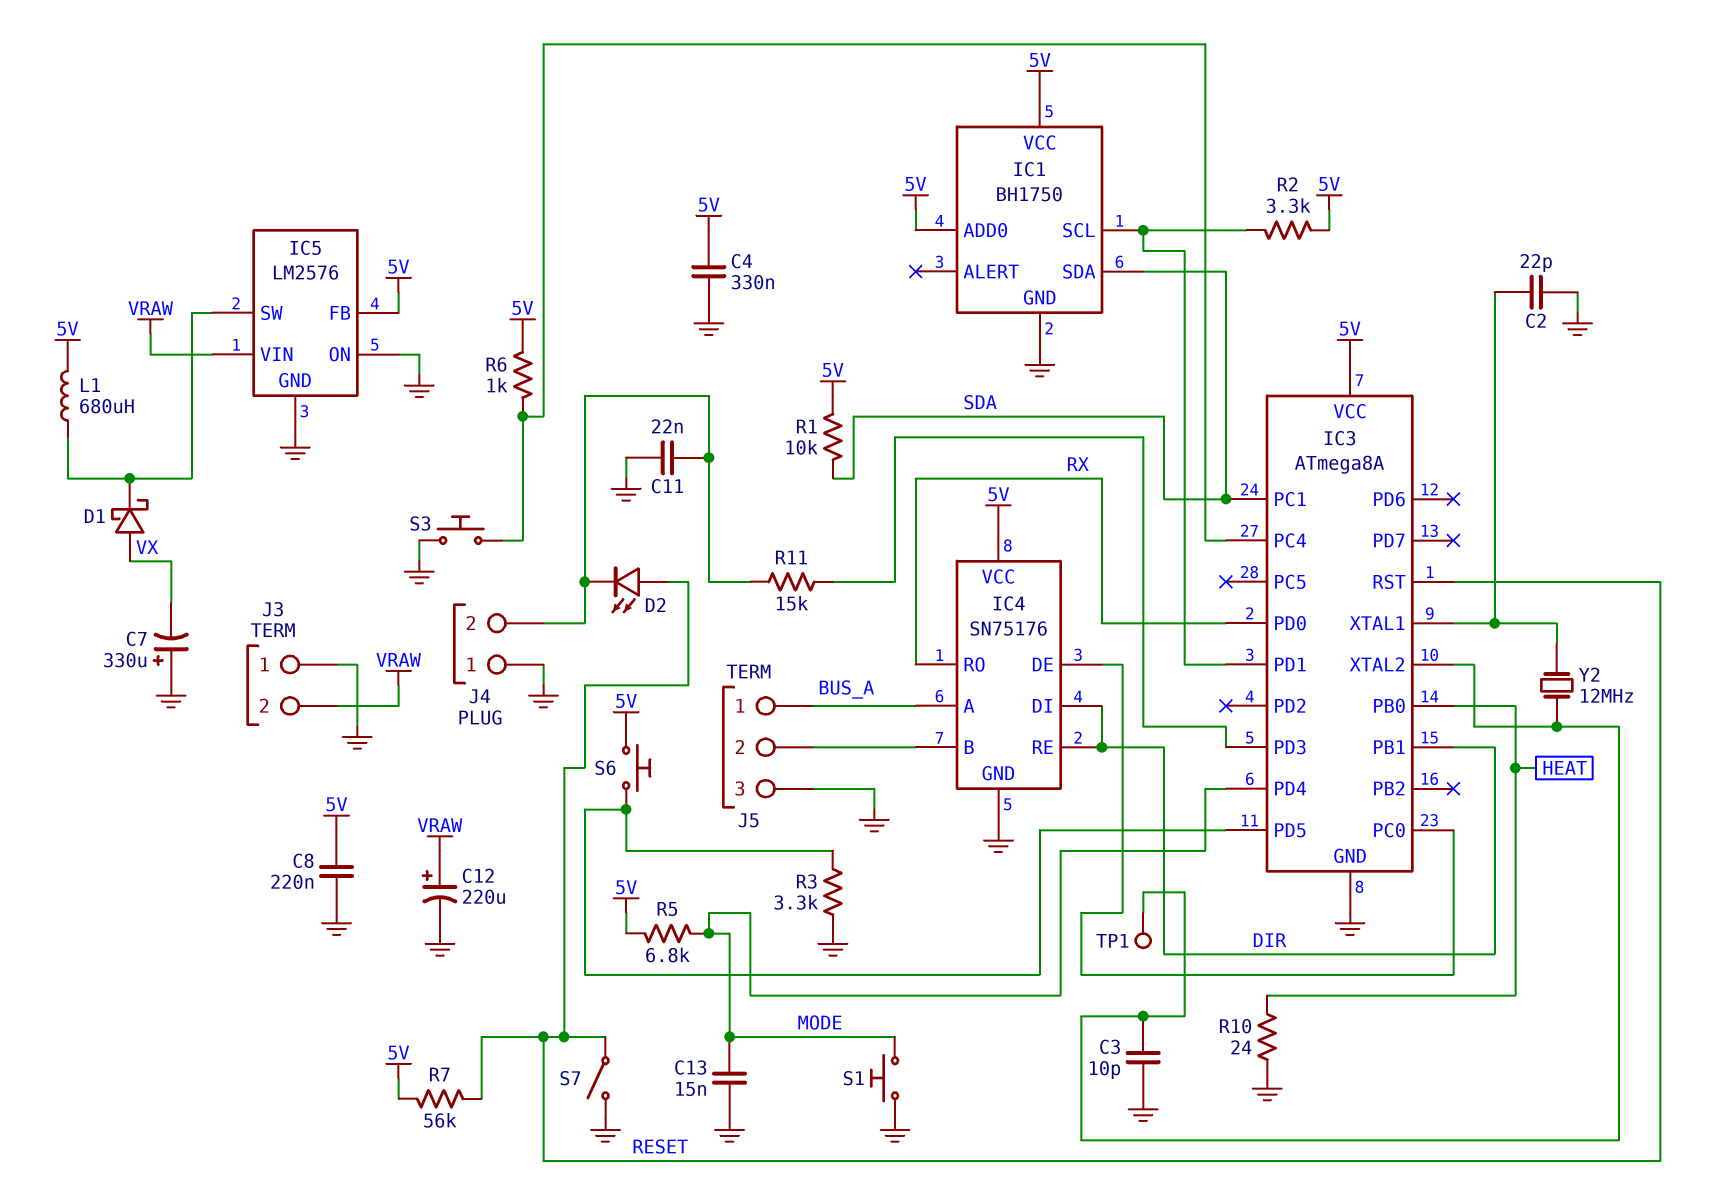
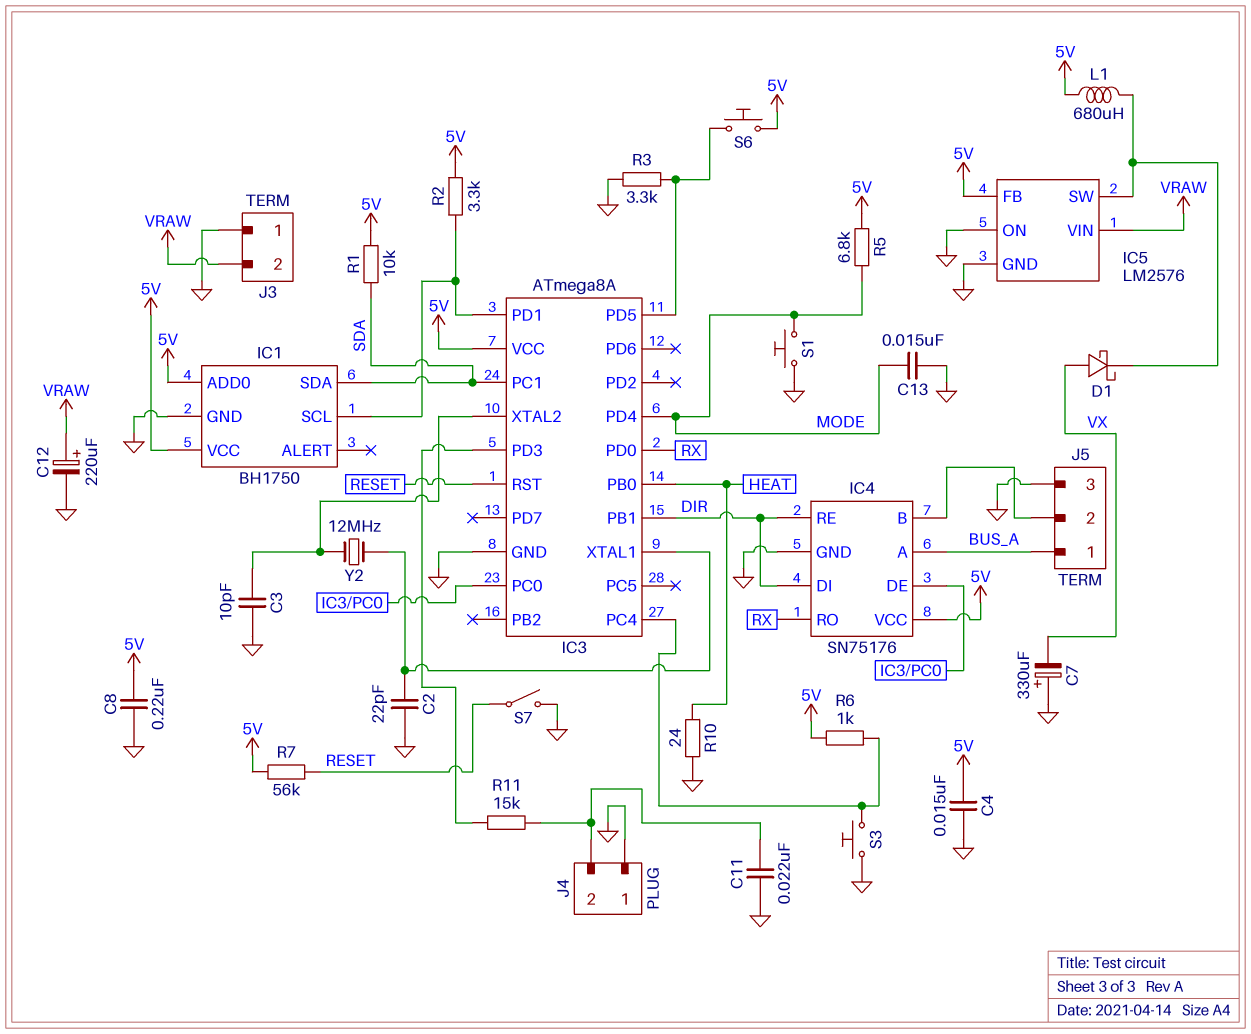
C4: 330nF (5V, GND) -> 15nF (5V, GND)
D2: LED (A RESET, K J4/2) -> none
TP1: test point (IC3/XTAL2) -> none

